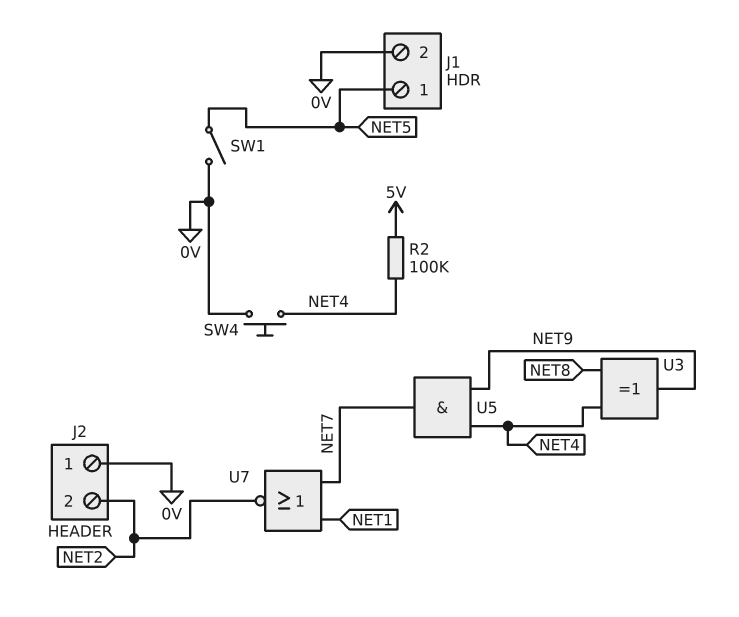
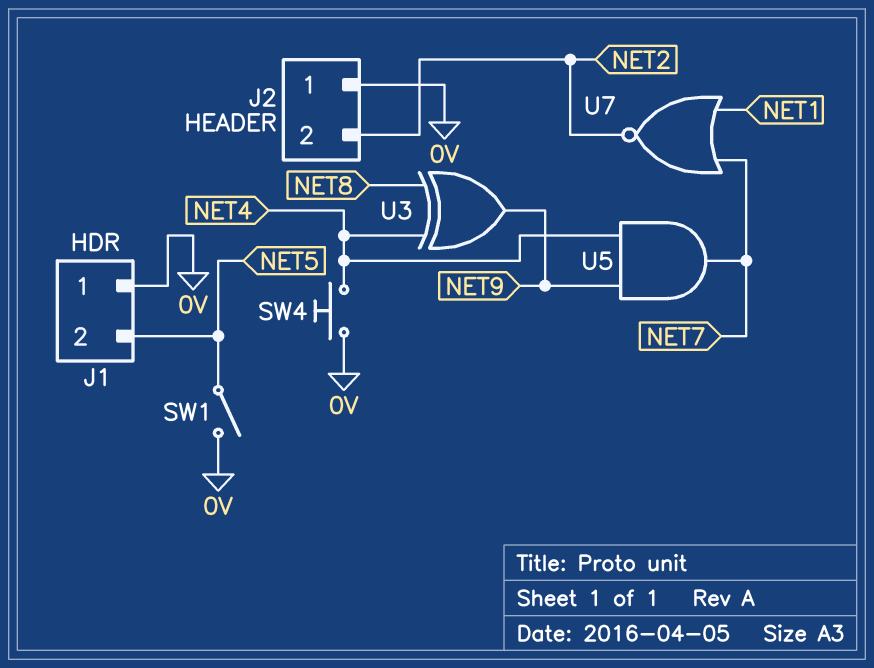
J1 pin 1: NET5 -> 0V
J1 pin 2: 0V -> NET5
R2: 100k (5V, NET4) -> none

